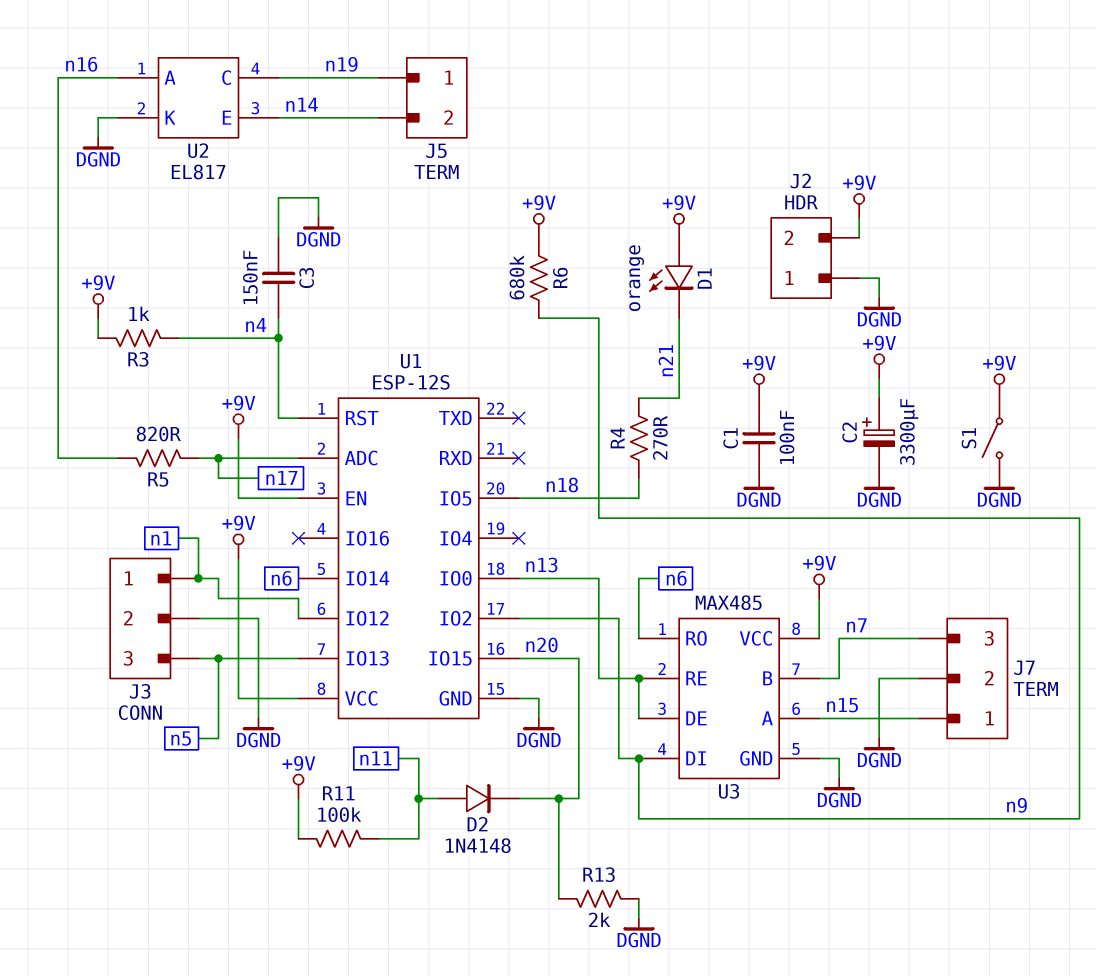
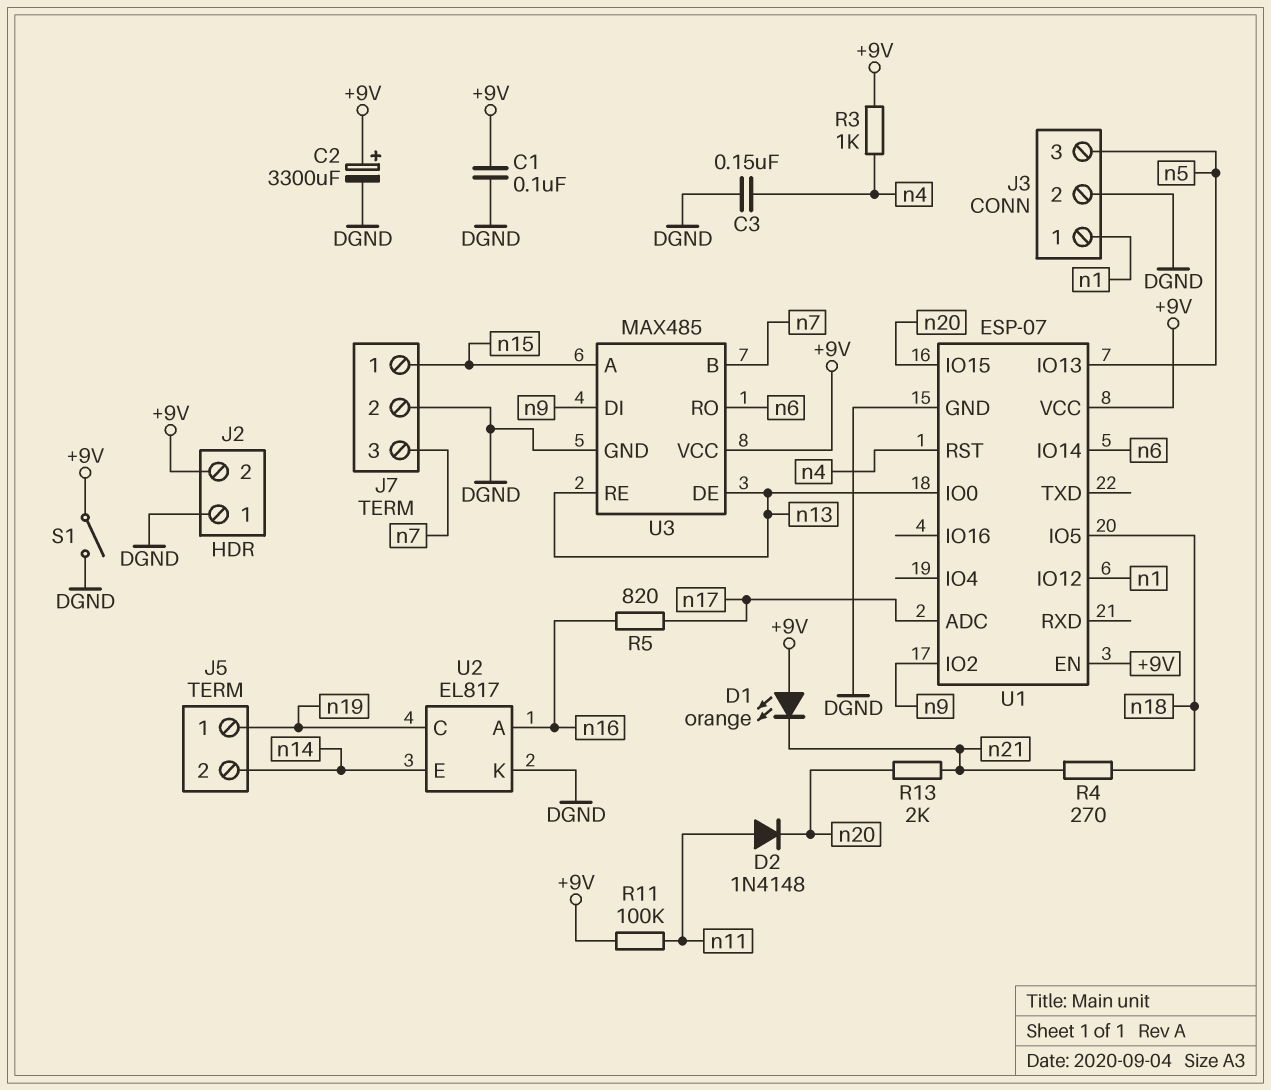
R6: 680k (+9V, n9) -> none
R13: 2k (DGND, n20) -> 2k (n20, n21)
U1: ESP-12S -> ESP-07

